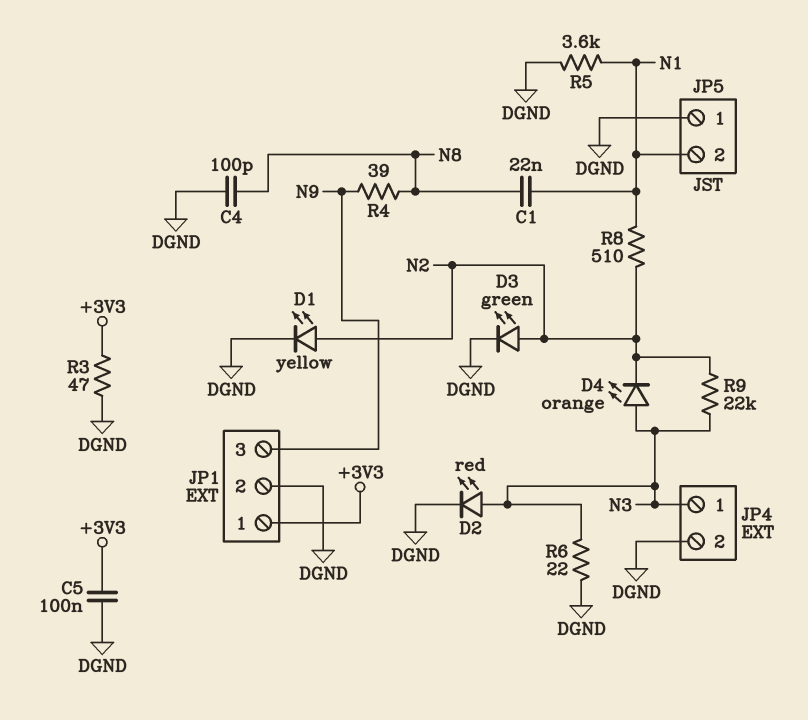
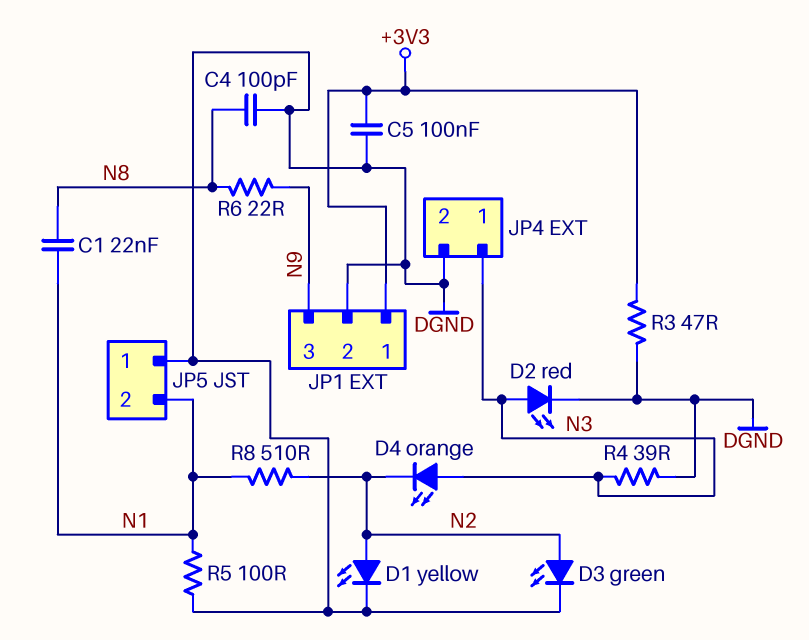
R4: 39 (N8, N9) -> 39 (DGND, N3)
R5: 3.6k (DGND, N1) -> 100 (DGND, N1)
R6: 22 (DGND, N3) -> 22 (N8, N9)
R9: 22k (N2, N3) -> none

